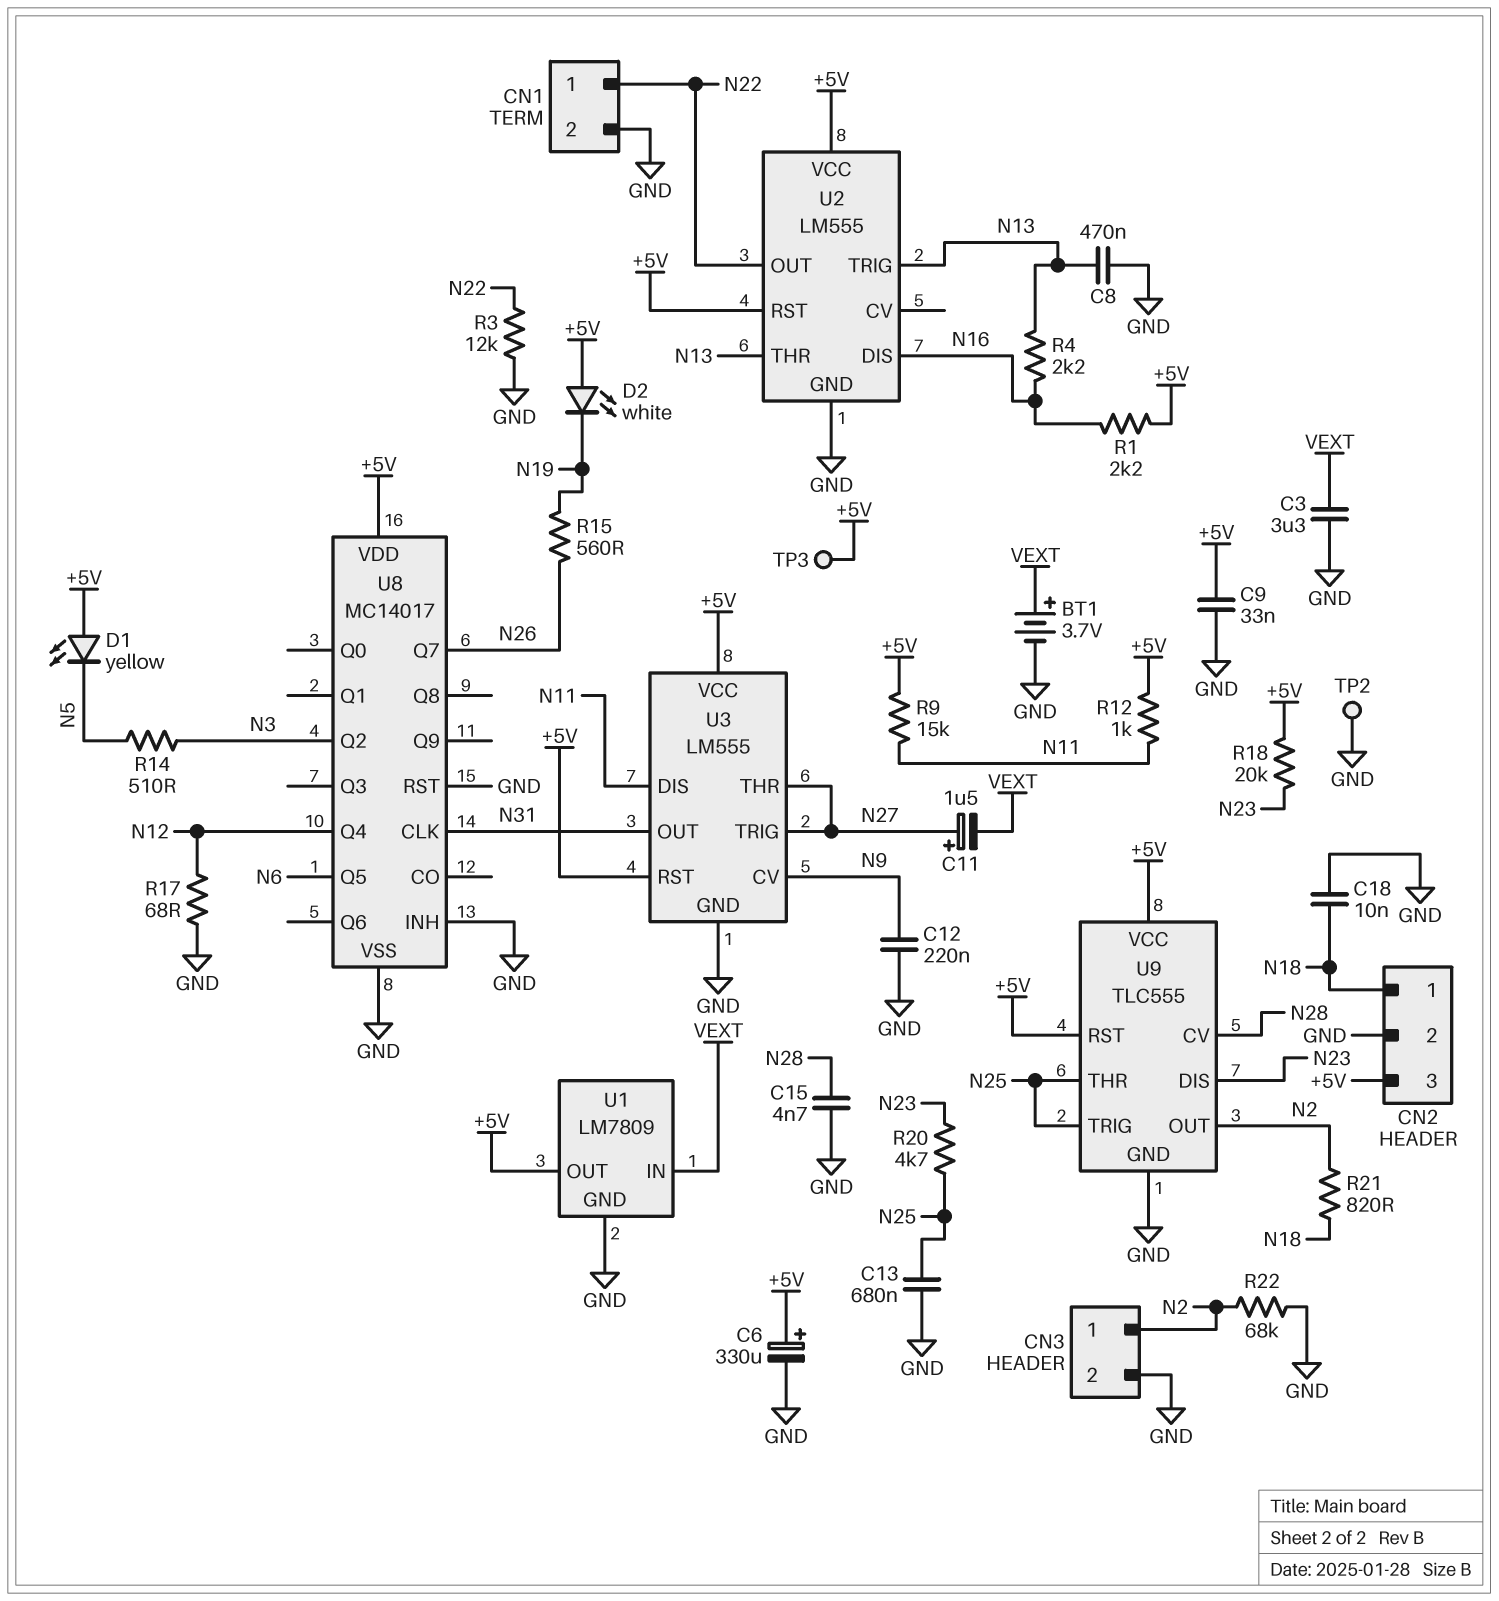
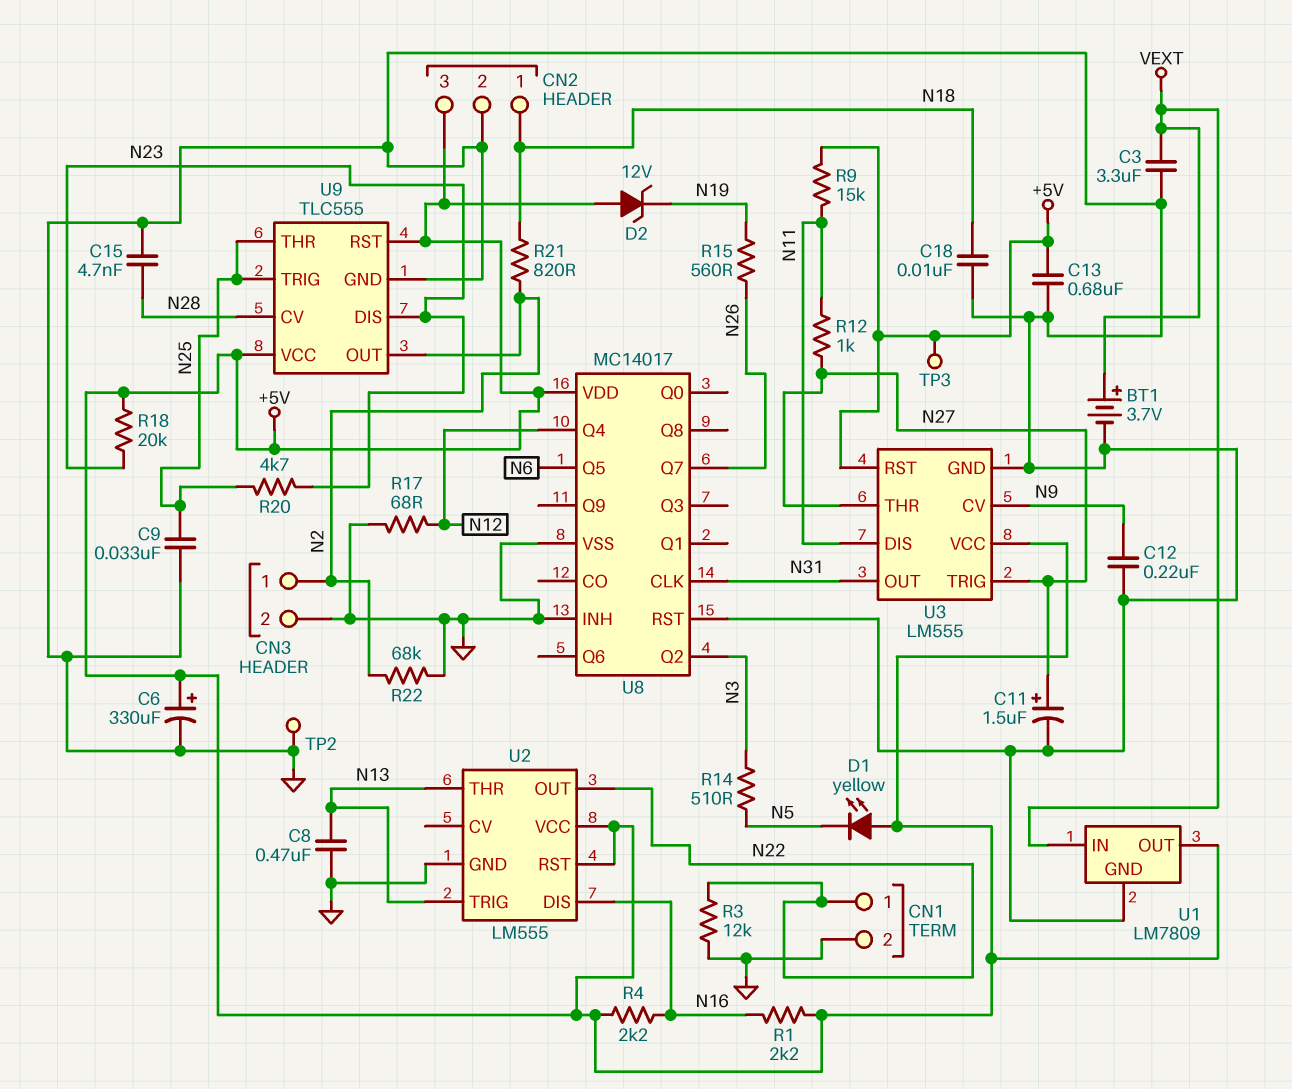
C9: 33nF (+5V, GND) -> 33nF (GND, N25)
C11: 1.5uF (plus N27, minus VEXT) -> 1.5uF (plus N27, minus GND)
C13: 680nF (GND, N25) -> 680nF (+5V, GND)
D2: LED white (A +5V, K N19) -> zener 12V (A +5V, K N19)
R4: 2.2k (N13, N16) -> 2.2k (+5V, N16)
R12: 1k (+5V, N11) -> 1k (N11, N27)

